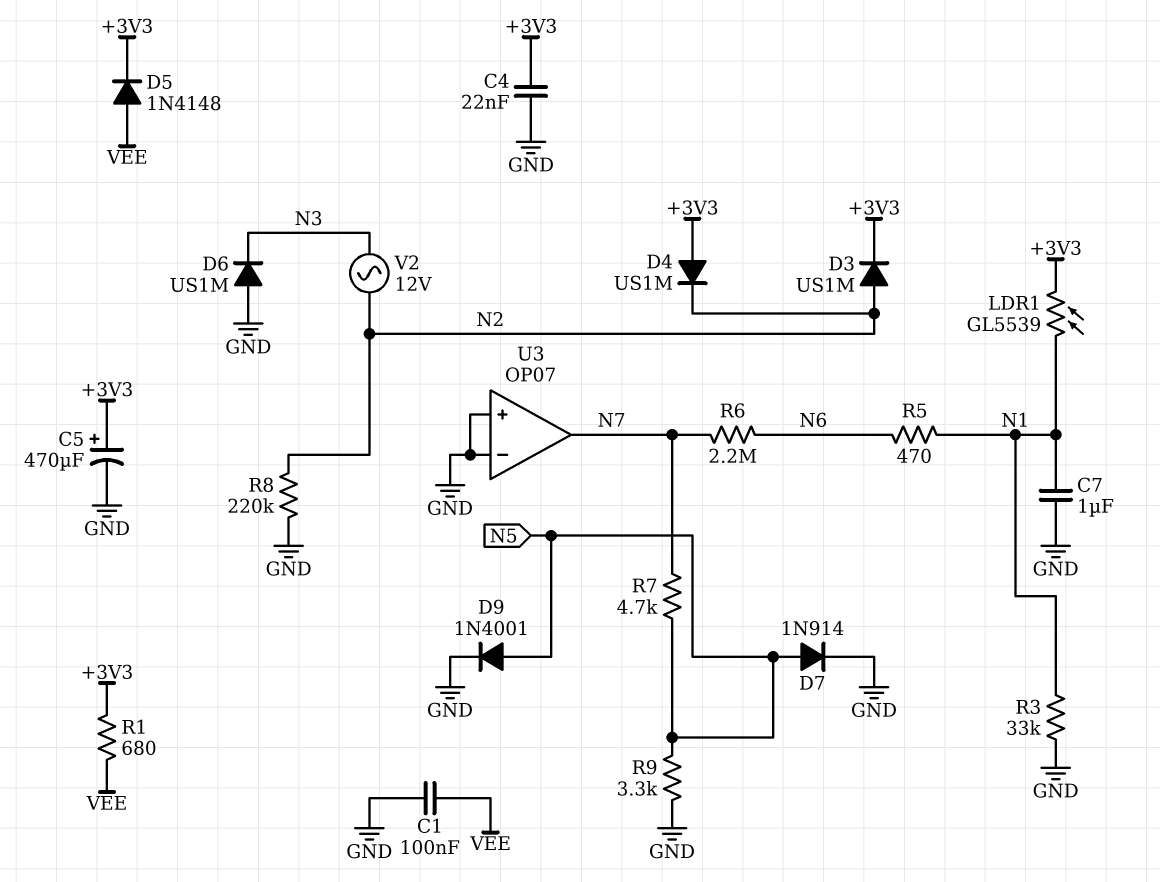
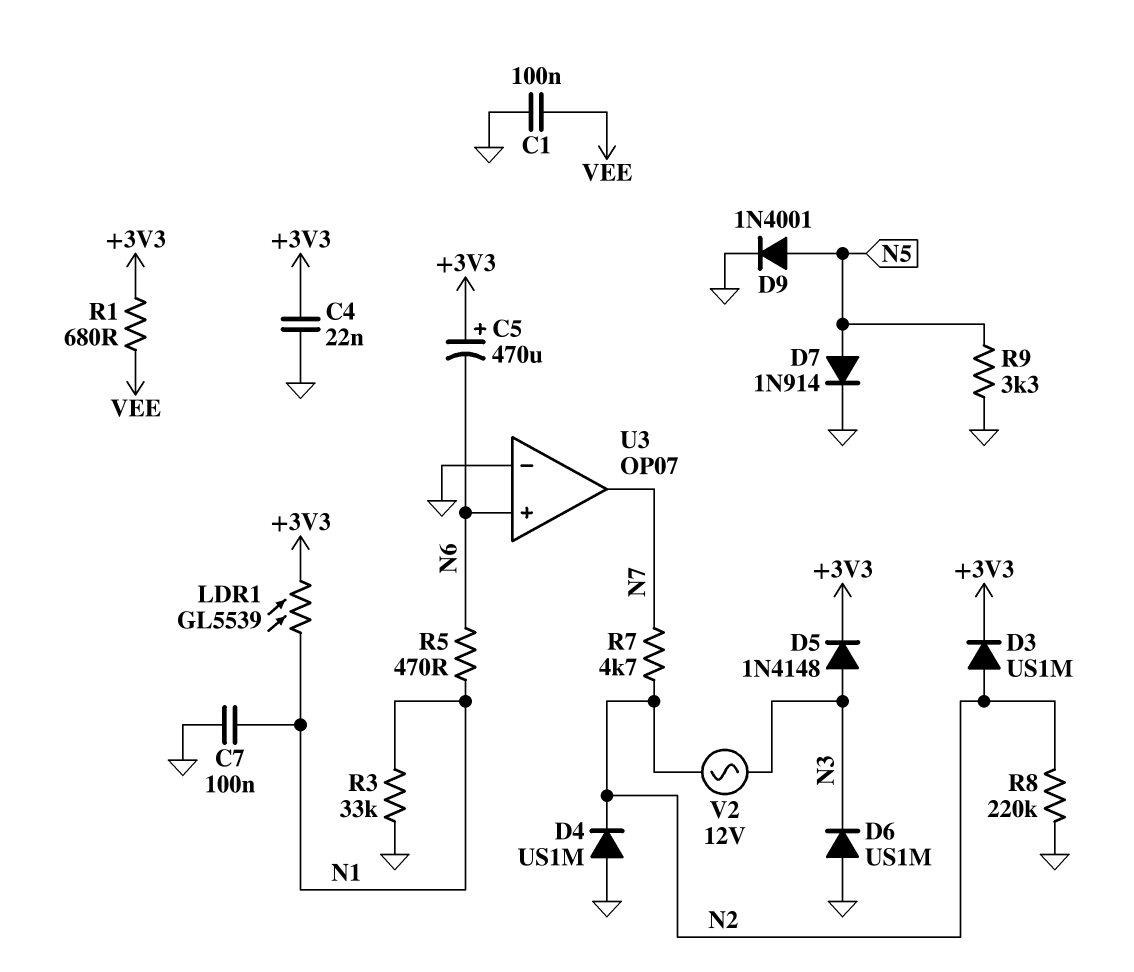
C5: 470uF (plus +3V3, minus GND) -> 470uF (plus +3V3, minus N6)
C7: 1uF (GND, N1) -> 100nF (GND, N1)
D4: diode US1M (A +3V3, K N2) -> diode US1M (A GND, K N2)
D5: diode 1N4148 (A VEE, K +3V3) -> diode 1N4148 (A N3, K +3V3)
R6: 2.2M (N6, N7) -> none
R7: 4.7k (N5, N7) -> 4.7k (N2, N7)
U3 pin in+: GND -> N6

